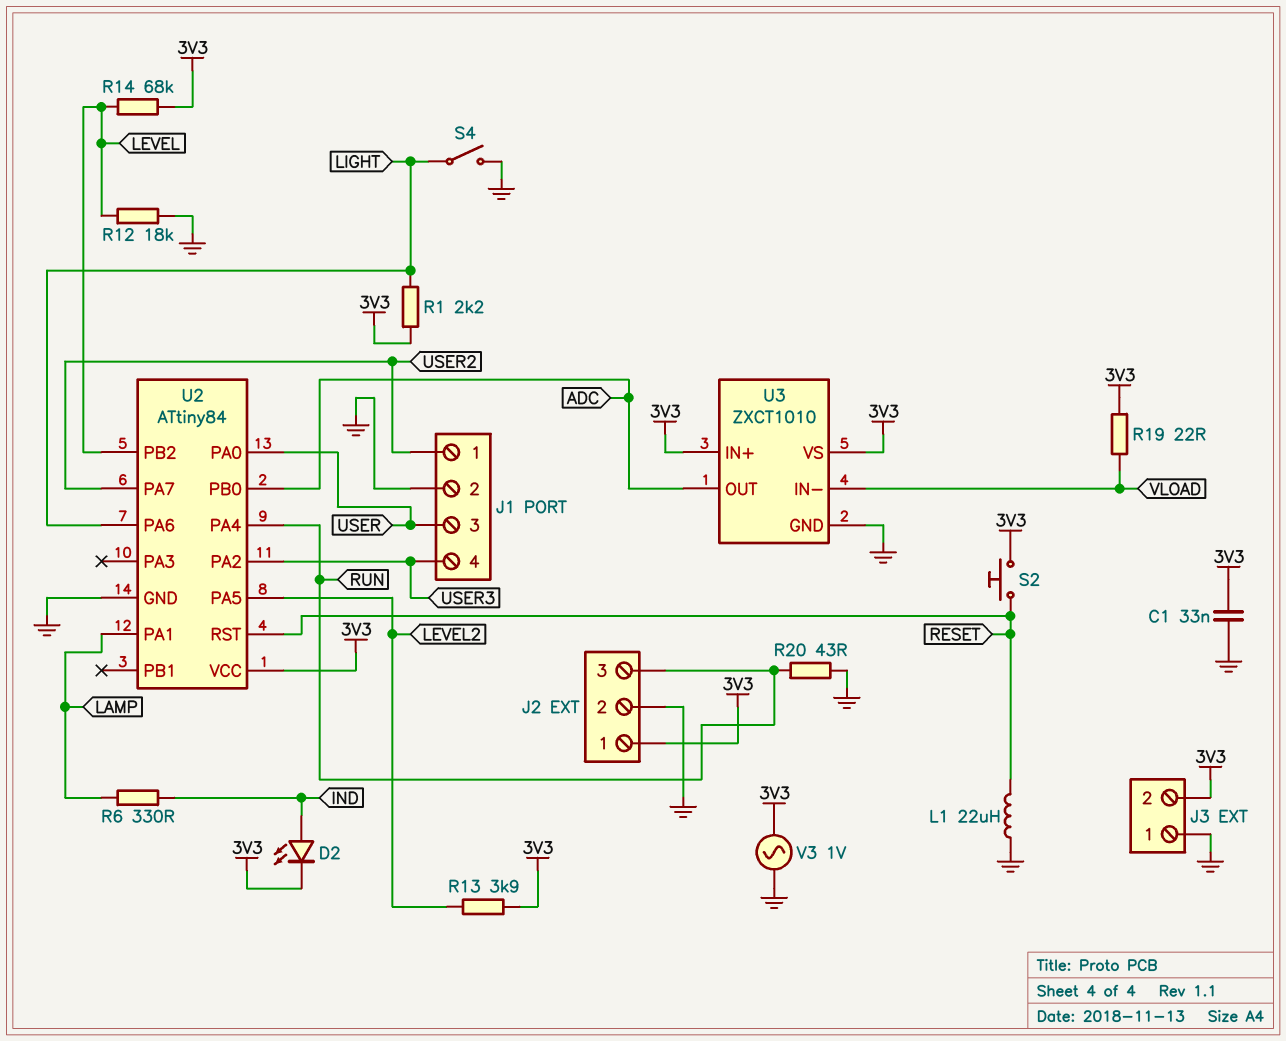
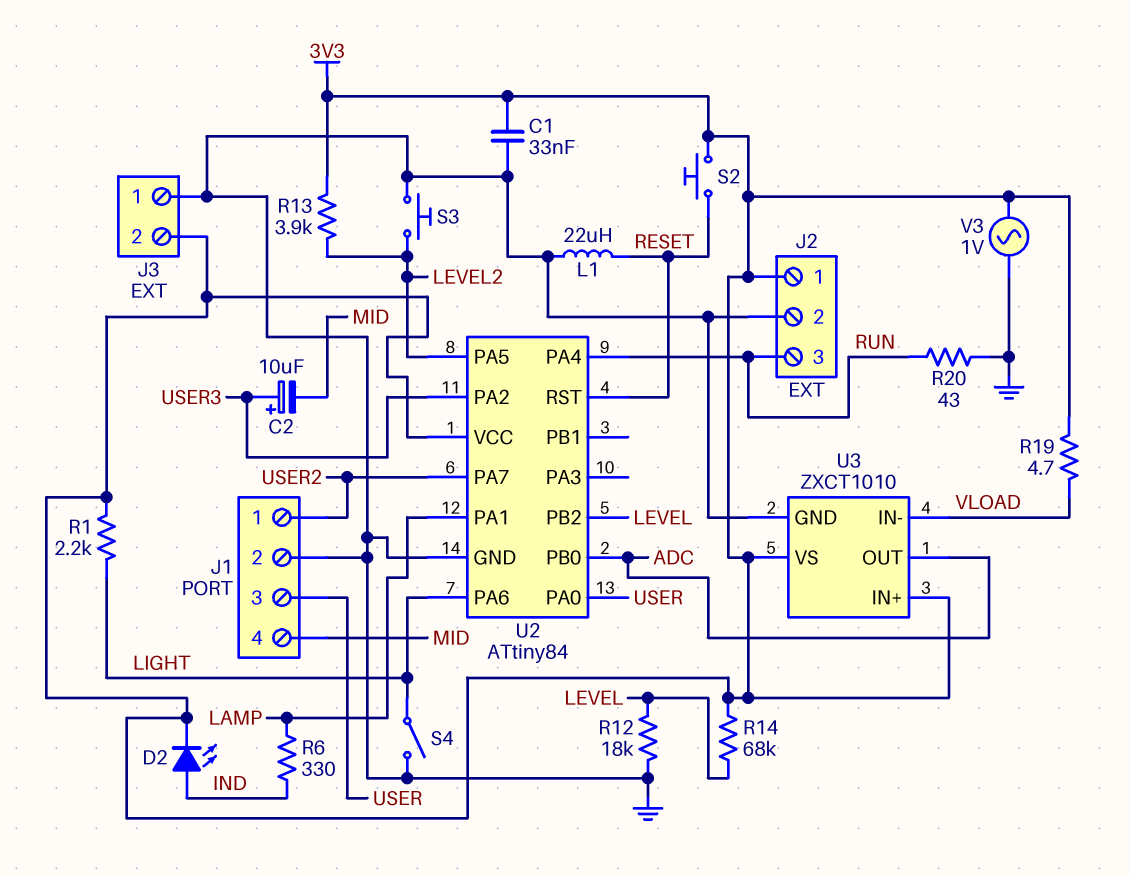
C2: none -> 10uF (plus USER3, minus MID)
J1 pin 4: USER3 -> MID
R19: 22 (3V3, VLOAD) -> 4.7 (3V3, VLOAD)
S3: none -> button (GND, LEVEL2)

